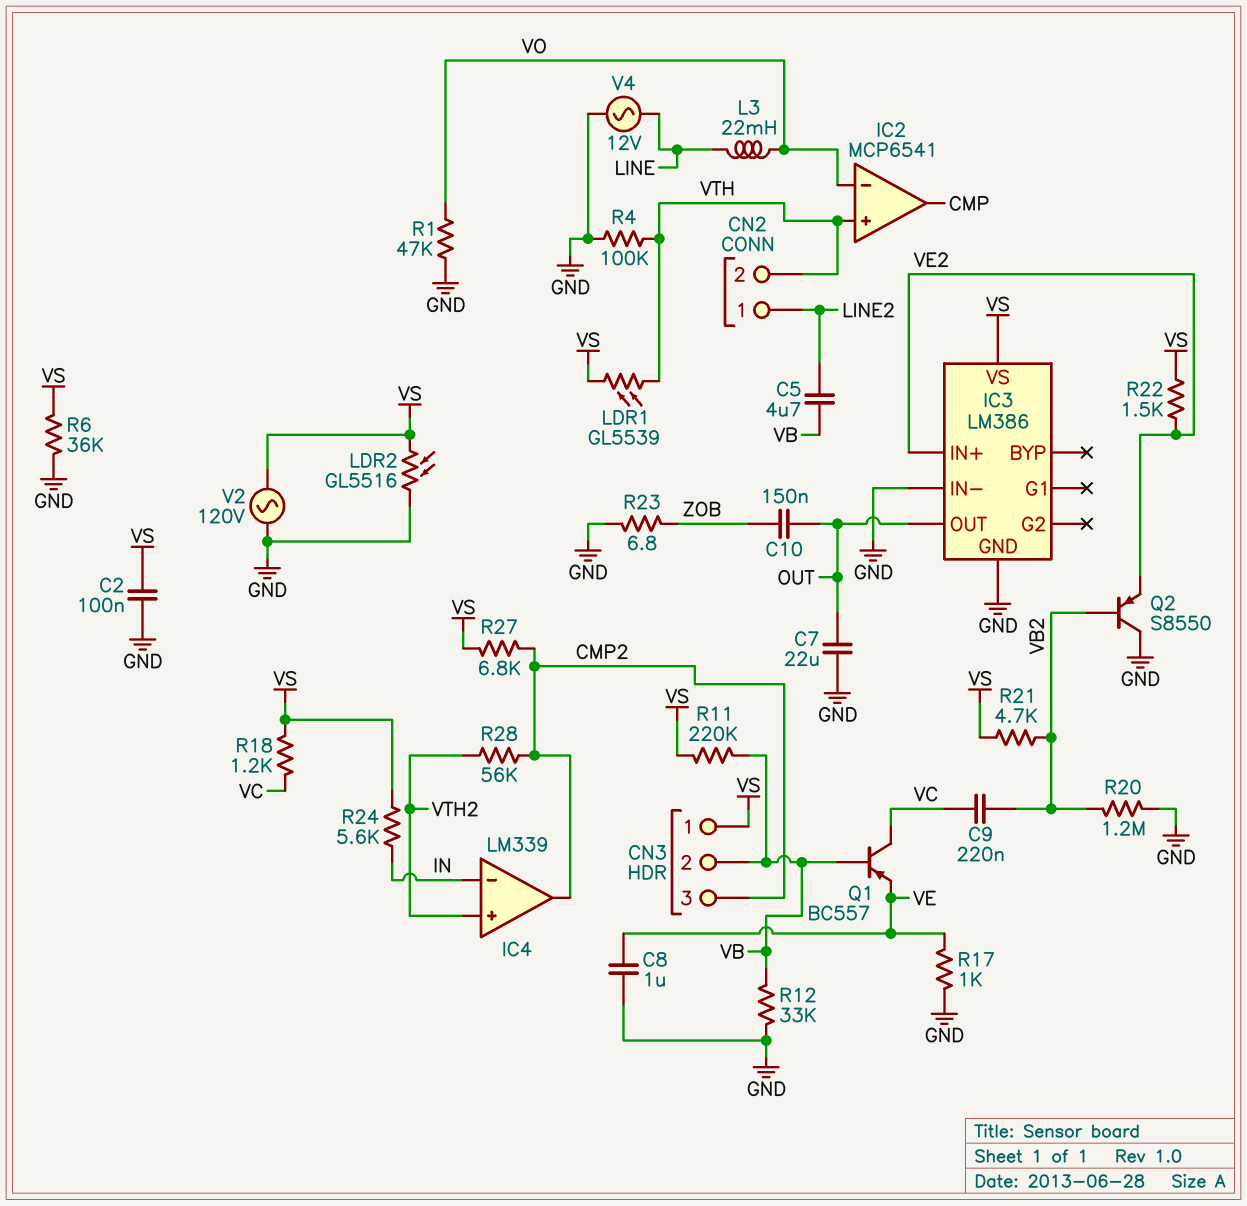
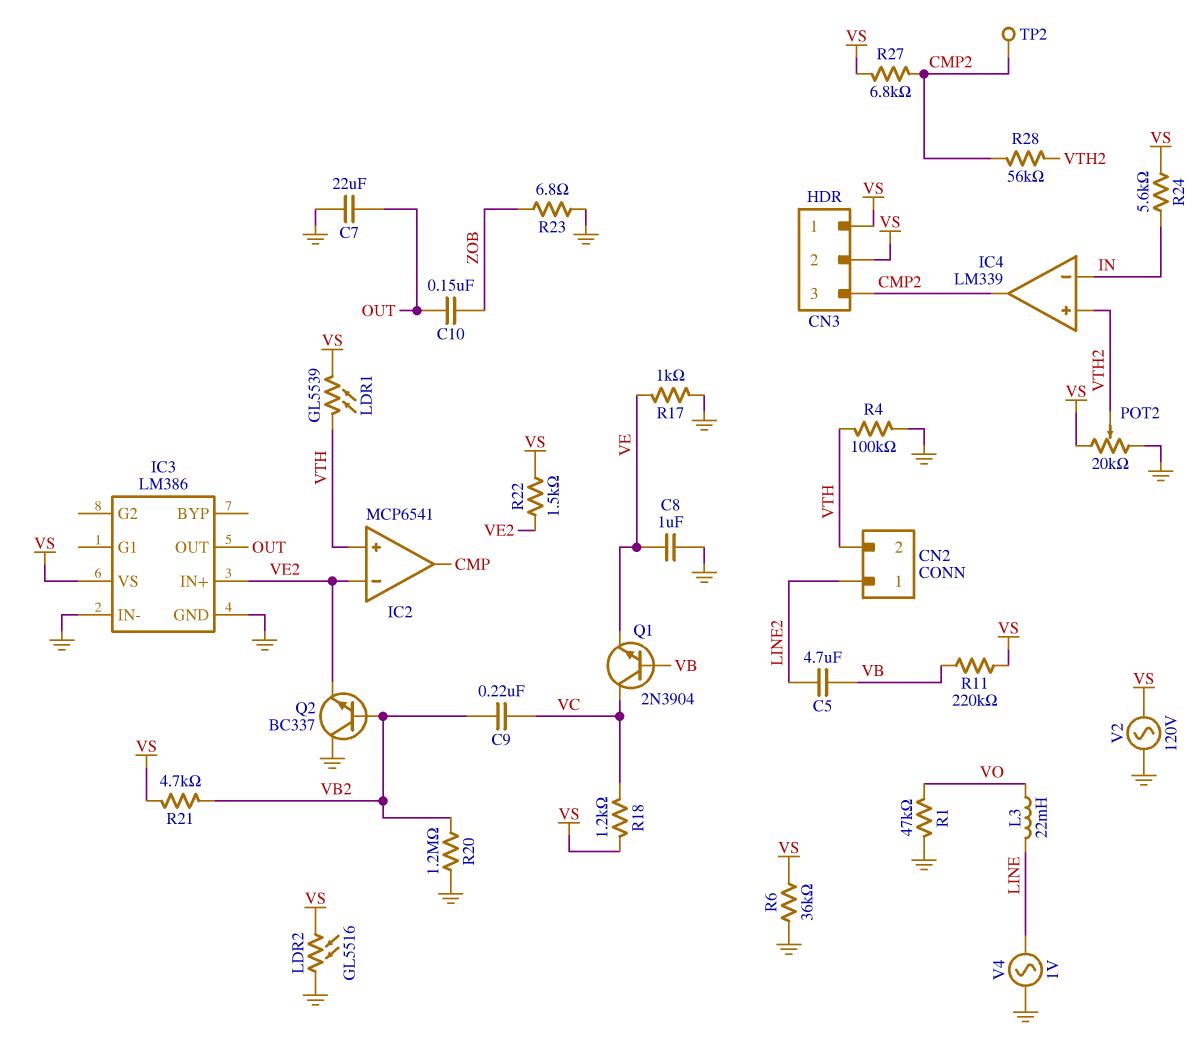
C2: 100nF (GND, VS) -> none
CN3 pin 2: VB -> VS
IC2 pin in-: VO -> VE2
POT2: none -> 20k (GND, VS, wiper VTH2)
Q1: PNP BC557 (B VB, C VC, E VE) -> NPN 2N3904 (B VB, C VC, E VE)
Q2: PNP S8550 (B VB2, C GND, E VE2) -> NPN BC337 (B VB2, C GND, E VE2)
R12: 33k (GND, VB) -> none
TP2: none -> test point (CMP2)
V4: AC 12V (GND, LINE) -> AC 1V (GND, LINE)

